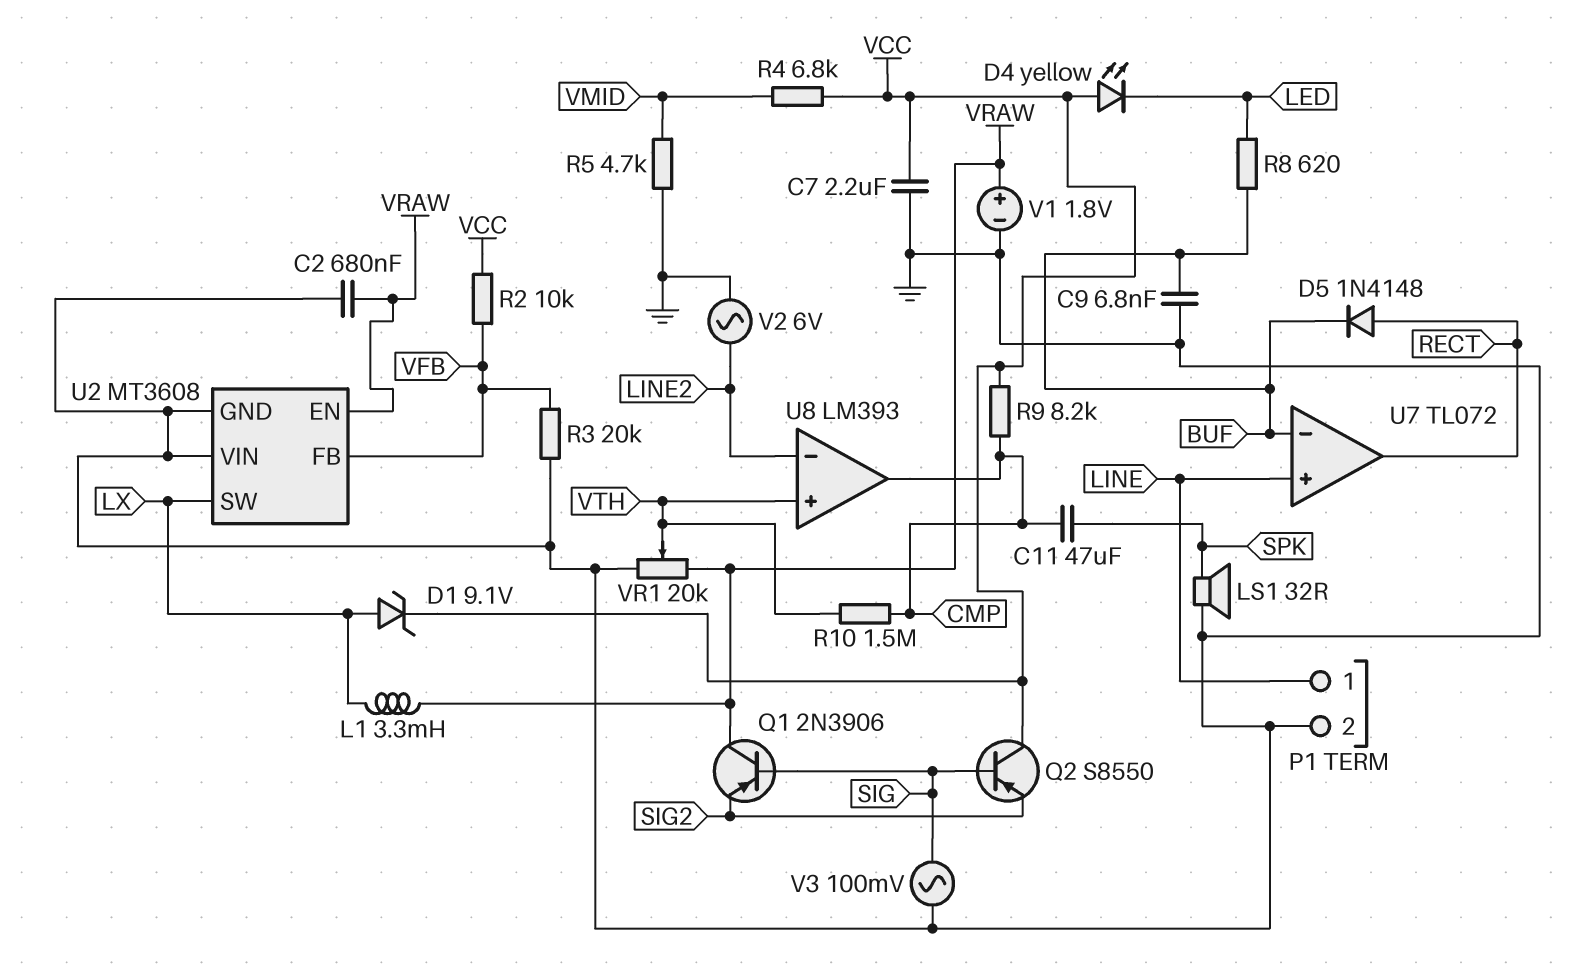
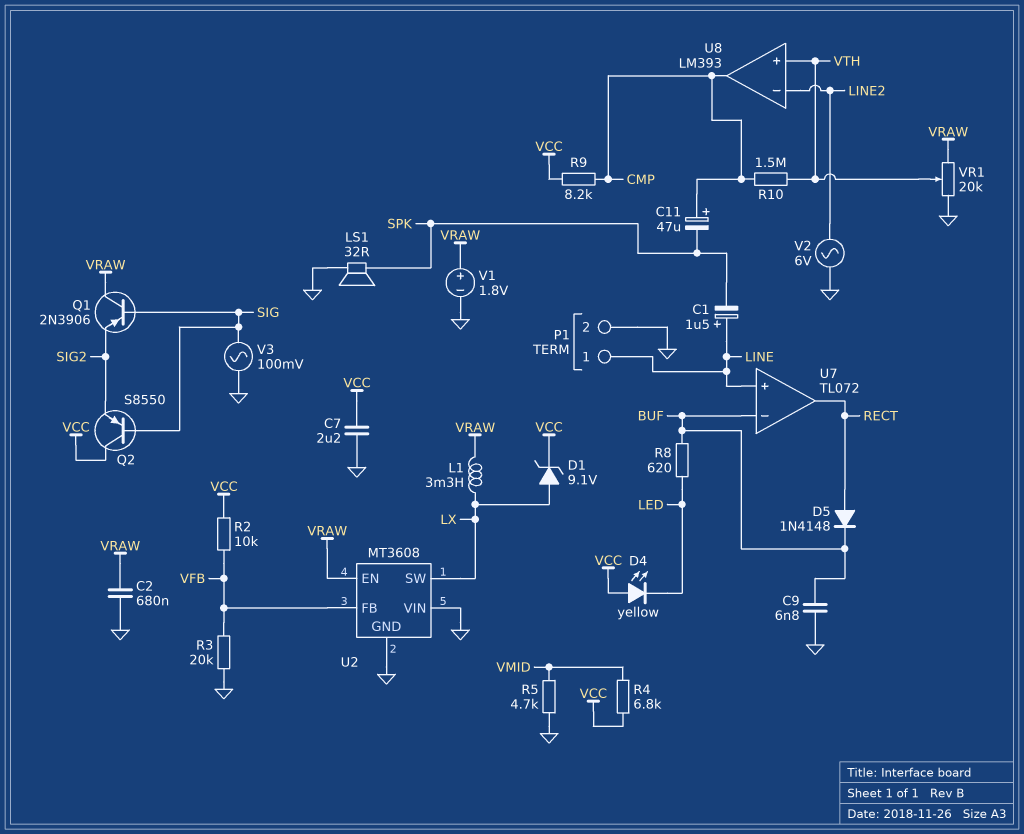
C1: none -> 1.5uF (plus LINE, minus SPK)
C11: 47uF (CMP, SPK) -> 47uF (plus CMP, minus SPK)

